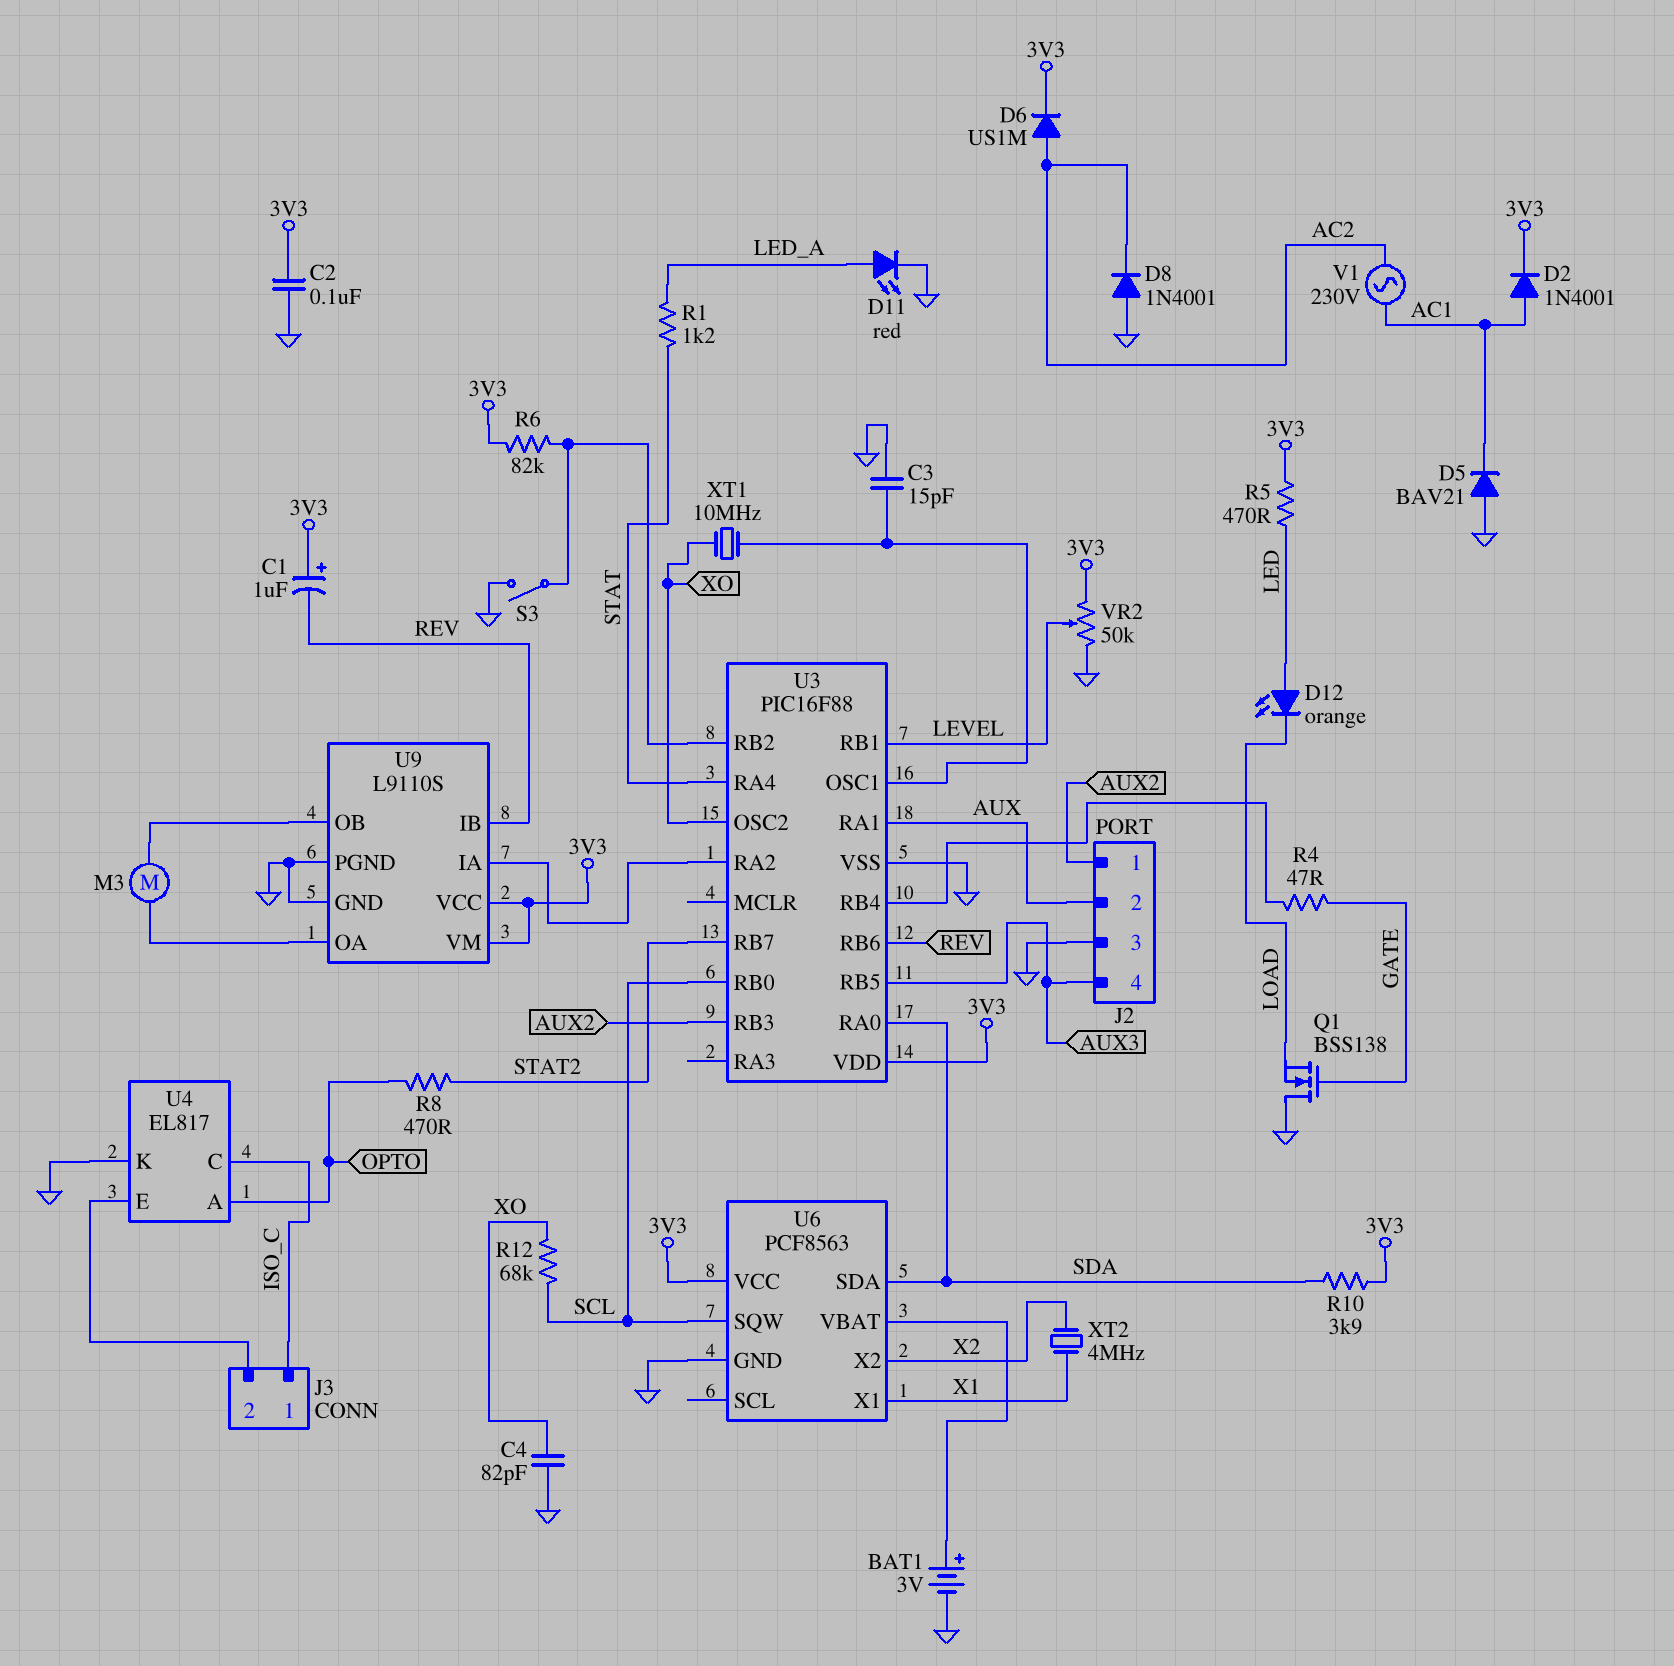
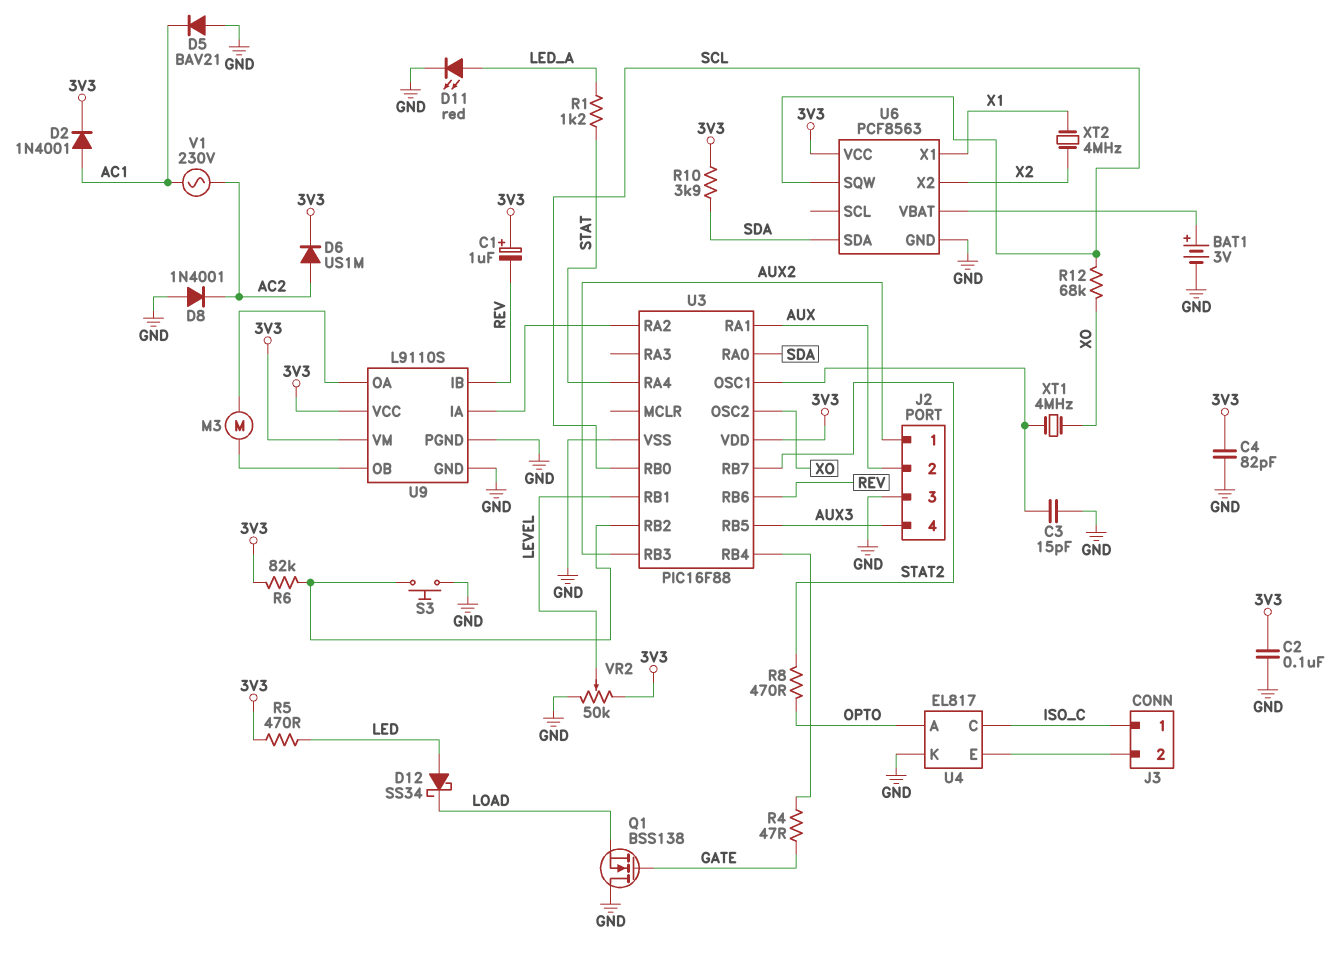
C4: 82pF (GND, XO) -> 82pF (3V3, GND)
D12: LED orange (A LED, K LOAD) -> schottky SS34 (A LED, K LOAD)
S3: switch (GND, U3/RB2) -> button (GND, U3/RB2)
XT1: 10MHz (U3/OSC1, XO) -> 4MHz (U3/OSC1, XO)

